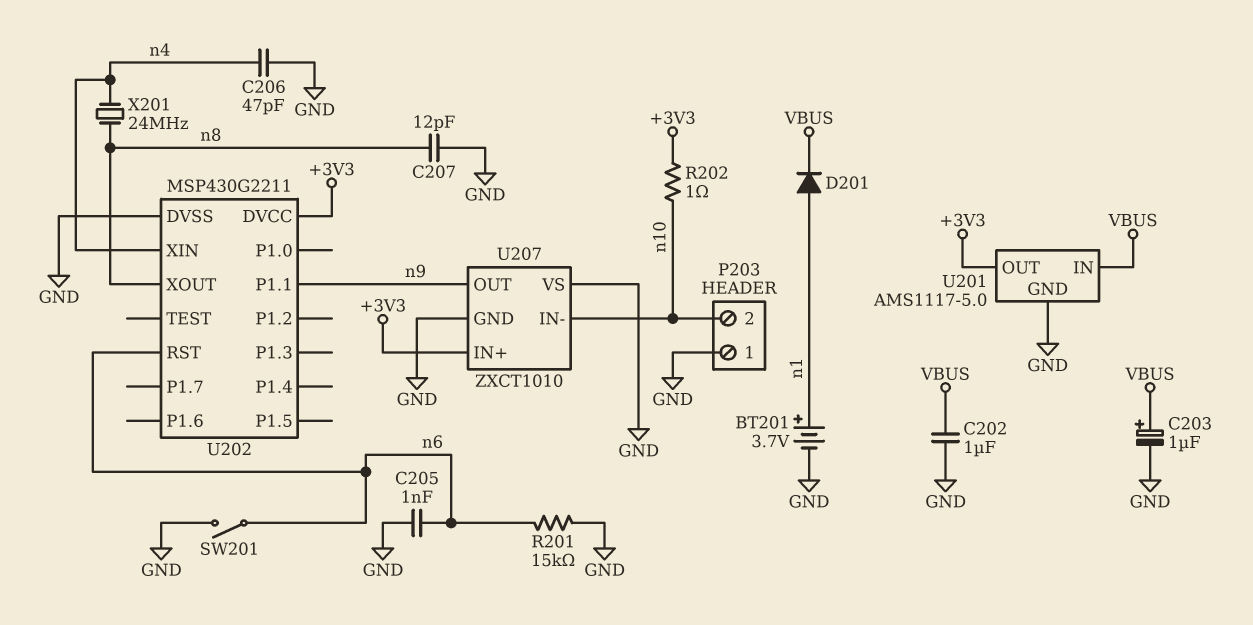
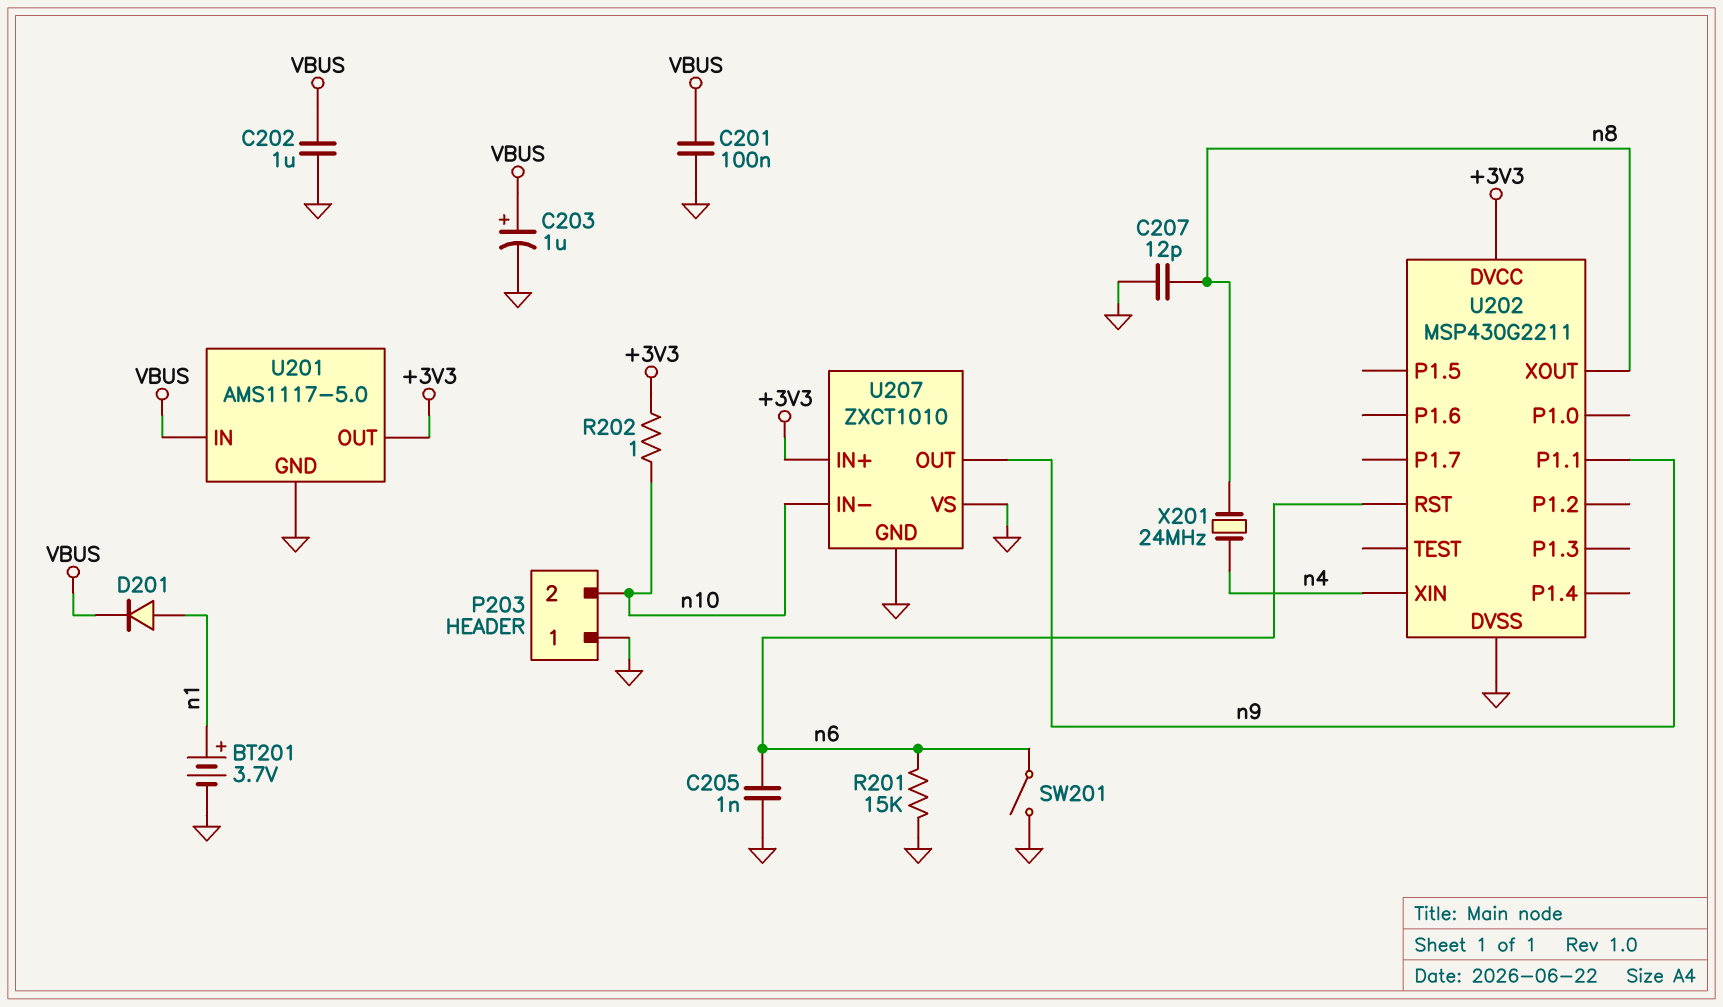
C201: none -> 100nF (GND, VBUS)
C206: 47pF (GND, n4) -> none

